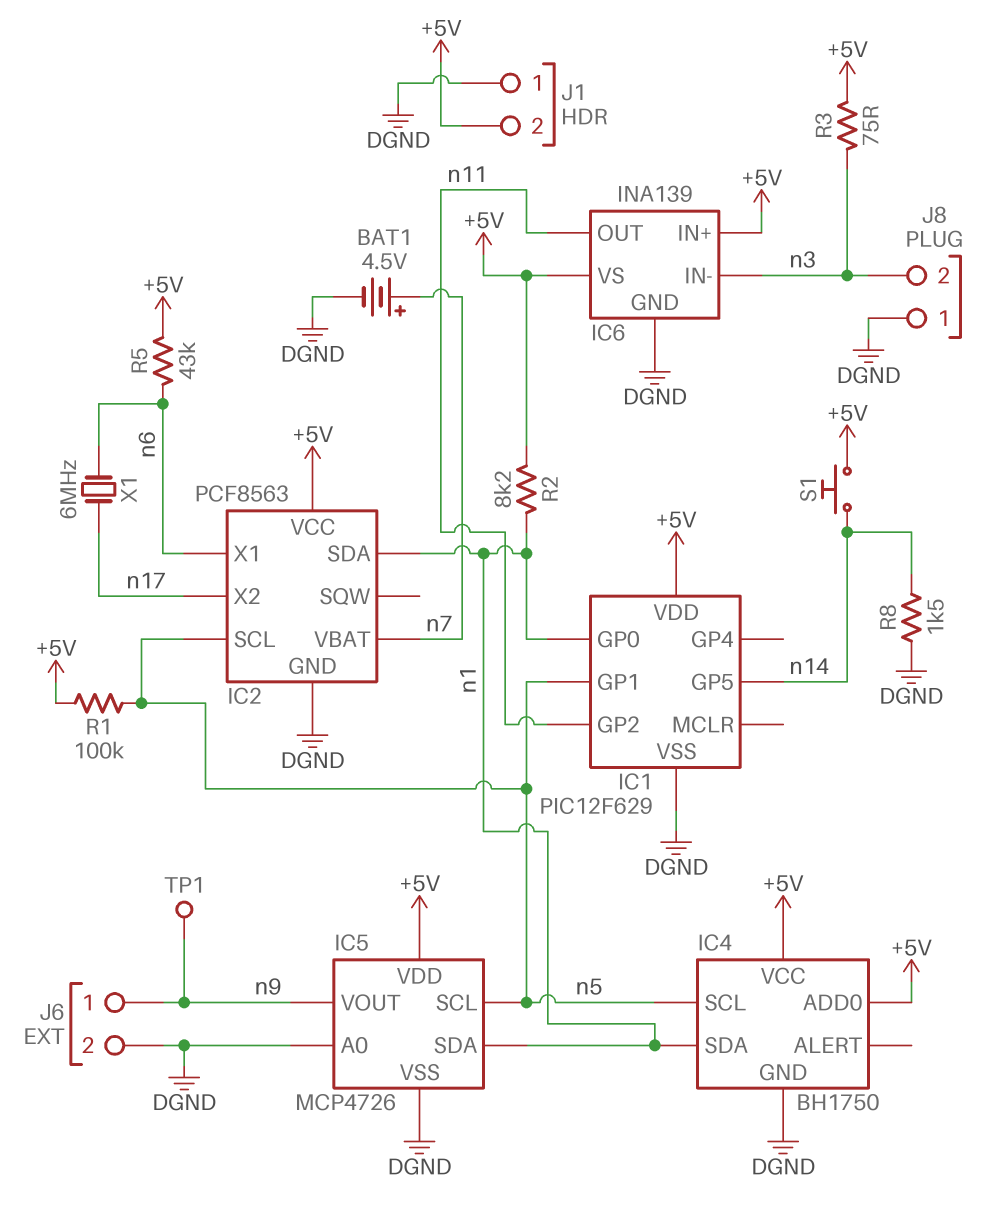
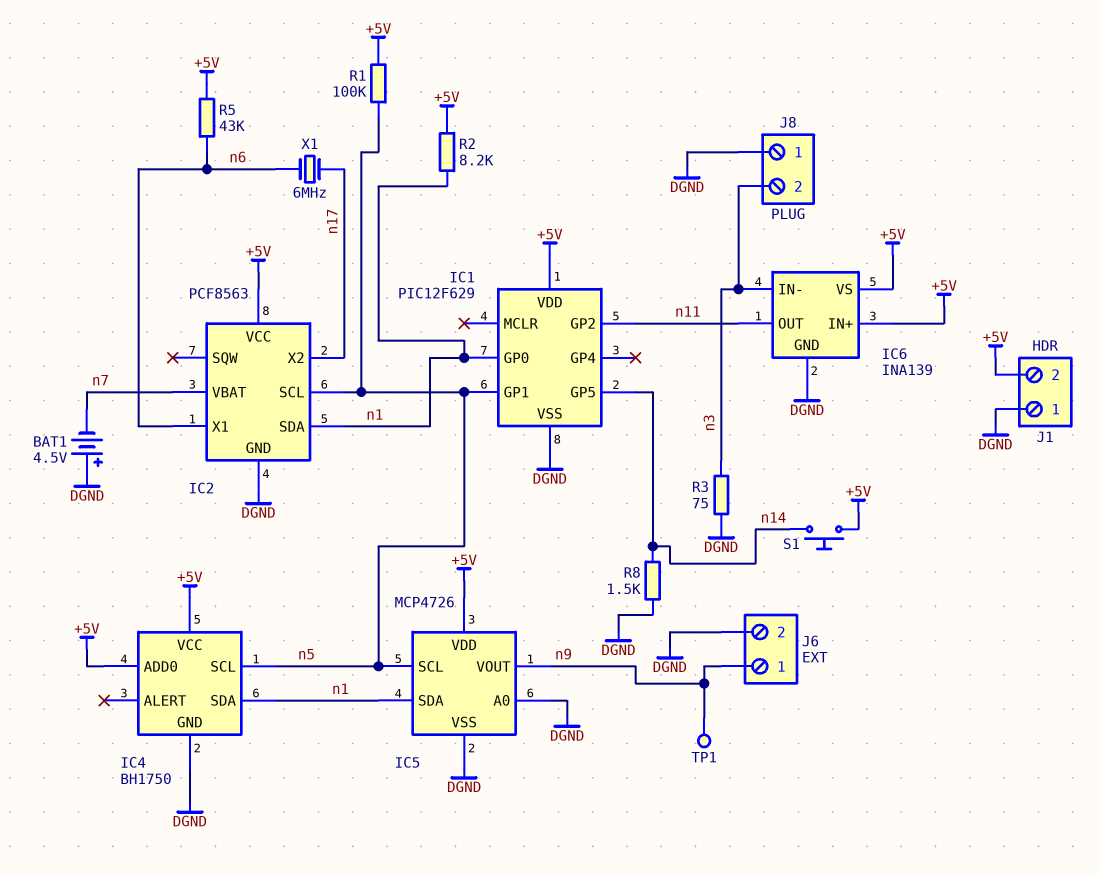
BAT1: 4.5V (plus n7, minus DGND) -> 4.5V (plus DGND, minus n7)
R3: 75 (+5V, n3) -> 75 (DGND, n3)

